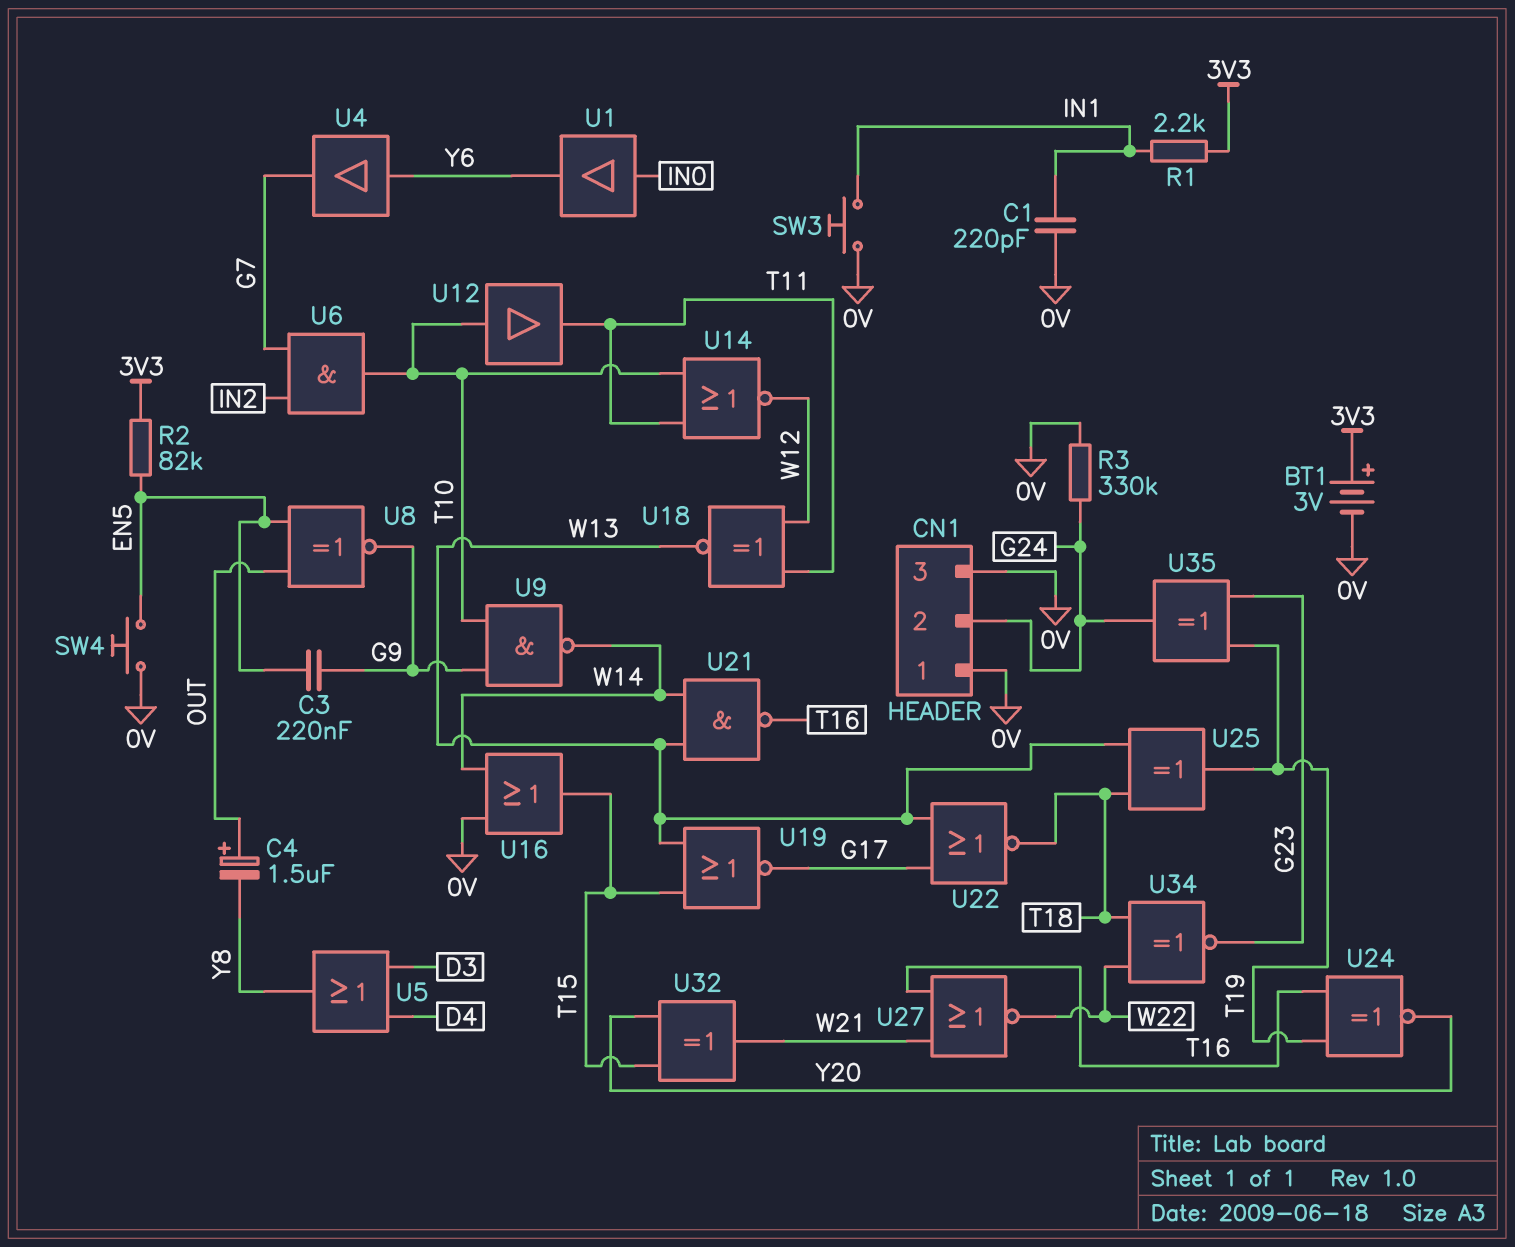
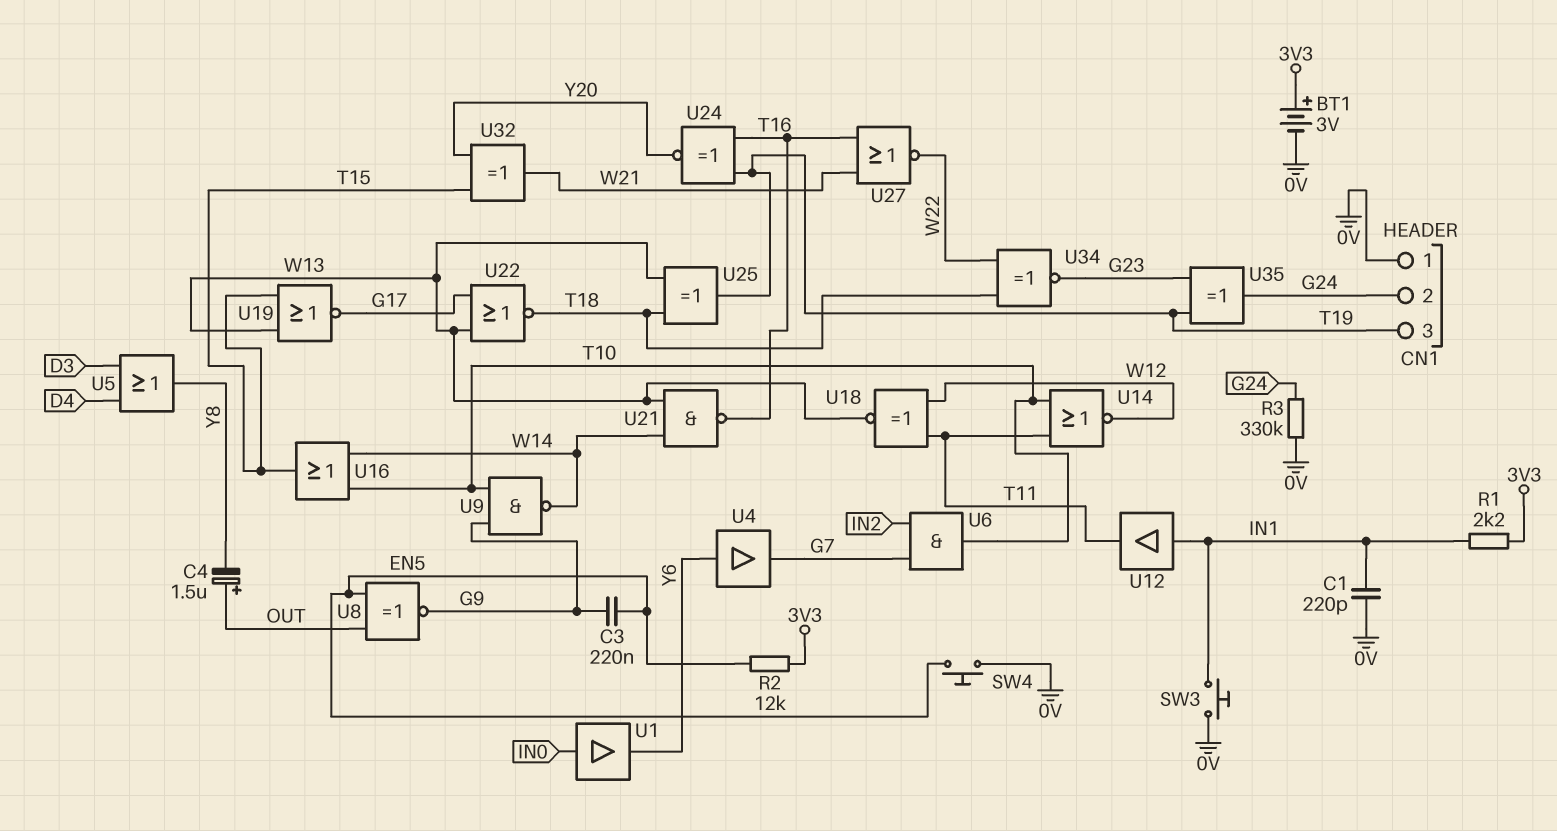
CN1 pin 3: 0V -> T19
R2: 82k (3V3, EN5) -> 12k (3V3, EN5)
U12: buffer (in T10, out T11) -> buffer (in IN1, out T11)
U16: OR (in 0V, in W14, out T15) -> OR (in T10, in W14, out T15)

